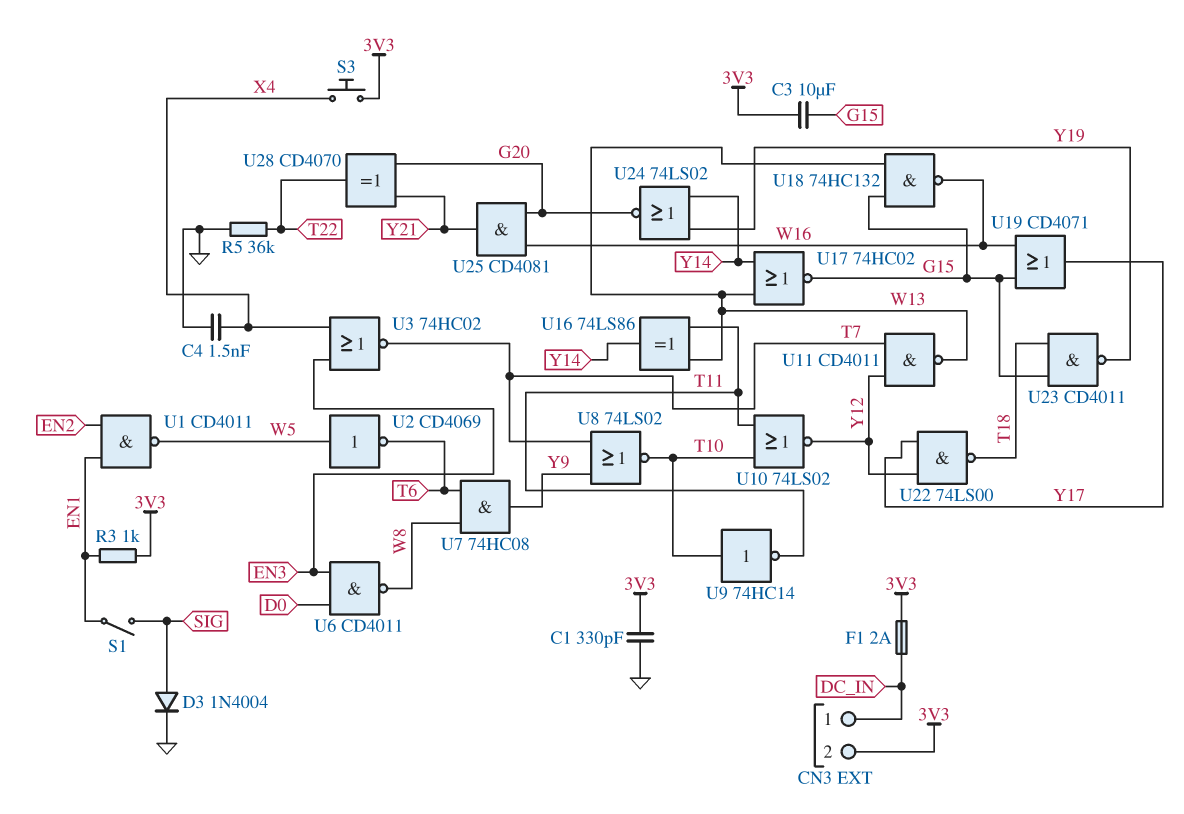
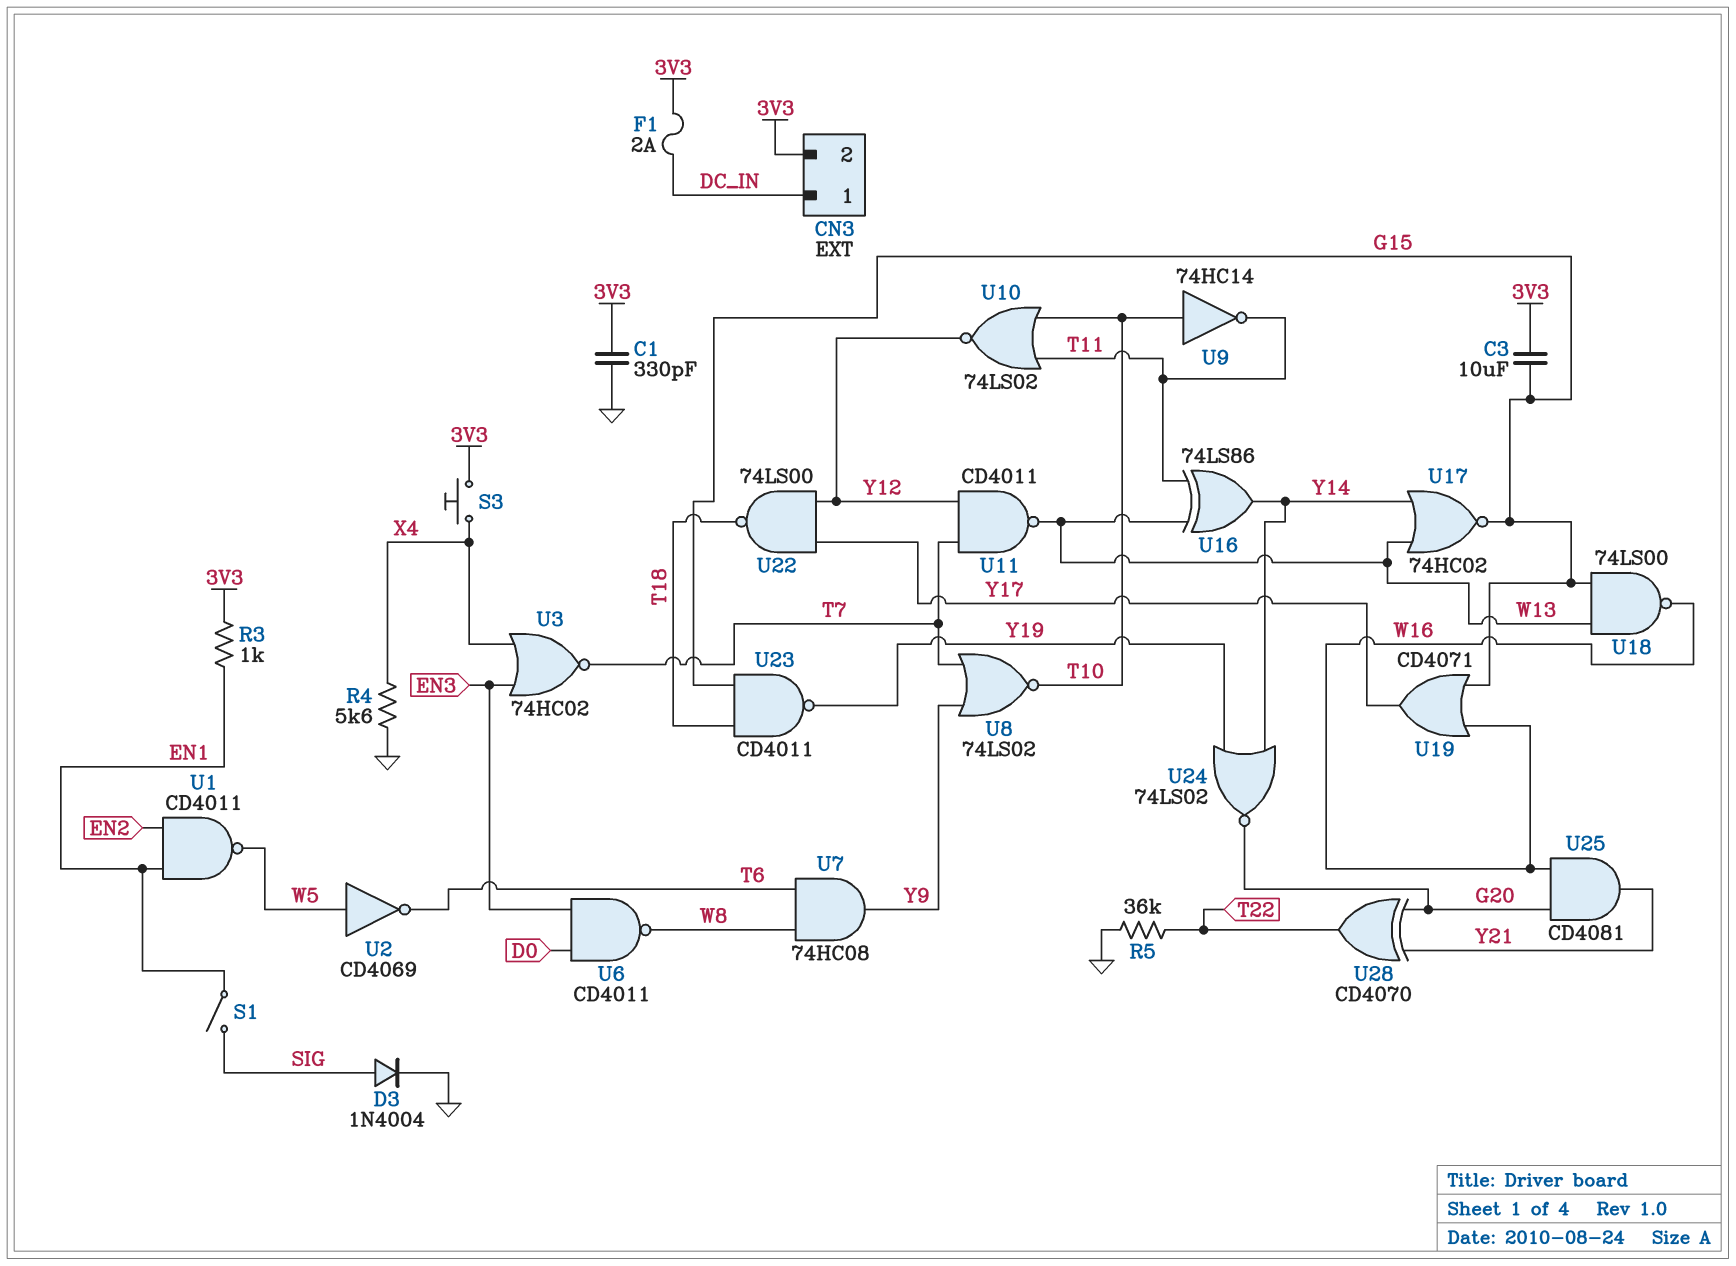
C4: 1.5nF (GND, X4) -> none
R4: none -> 5.6k (GND, X4)
U18: NAND 74HC132 (in G15, in W13, out W16) -> NAND 74LS00 (in G15, in W13, out W16)

